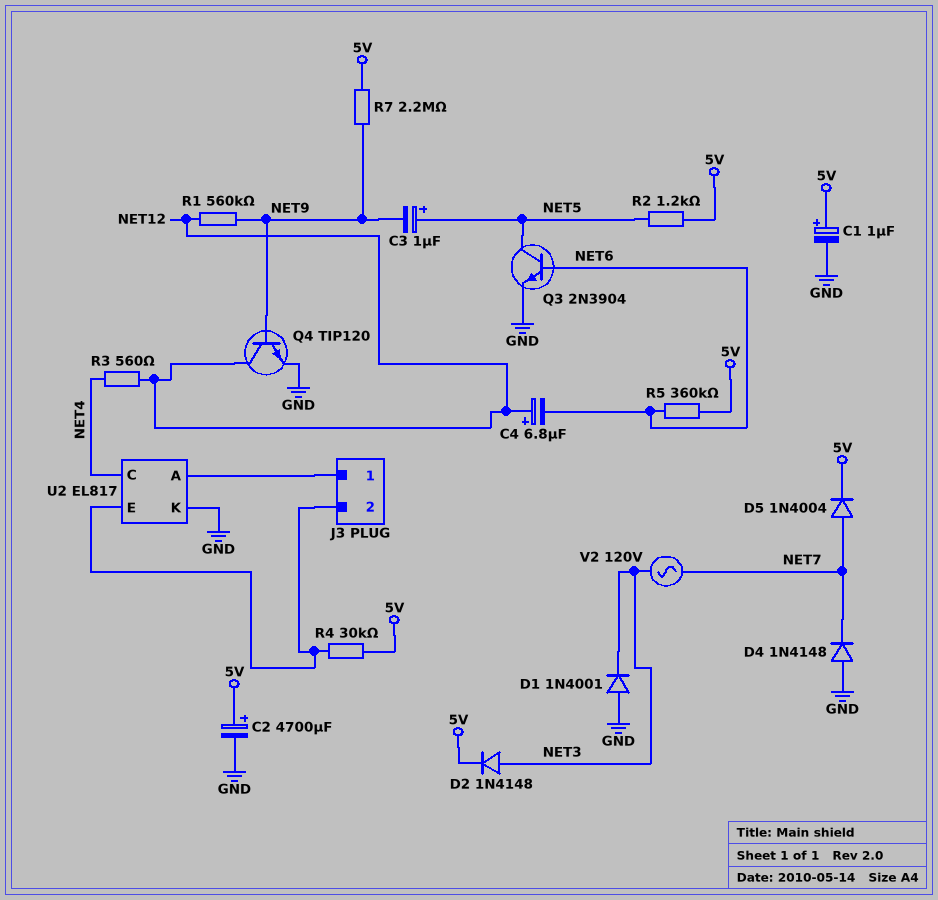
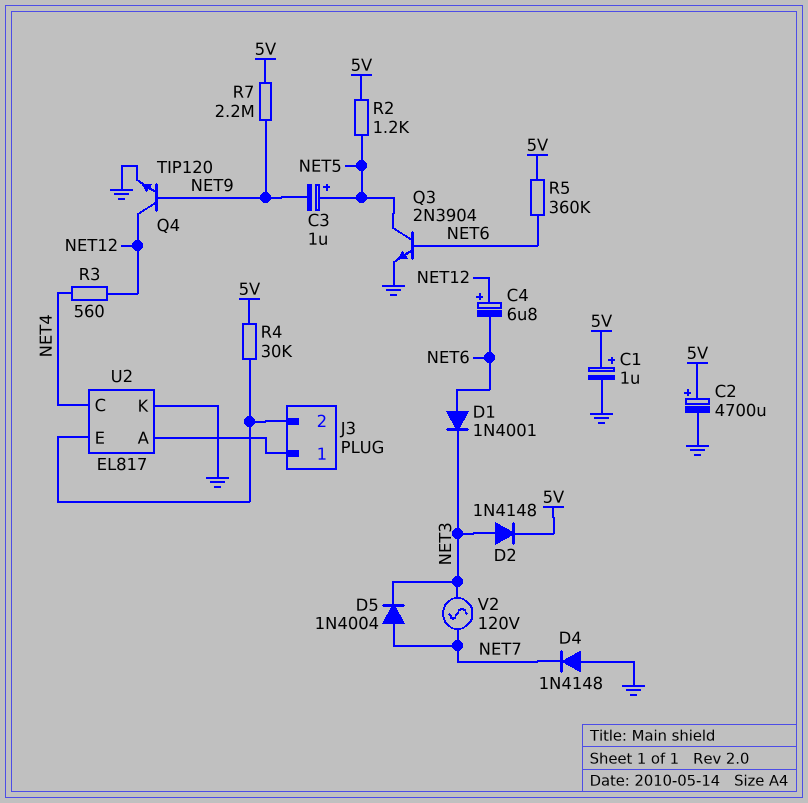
D1: diode 1N4001 (A GND, K NET3) -> diode 1N4001 (A NET6, K NET3)
D5: diode 1N4004 (A NET7, K 5V) -> diode 1N4004 (A NET7, K NET3)
R1: 560k (NET9, NET12) -> none

